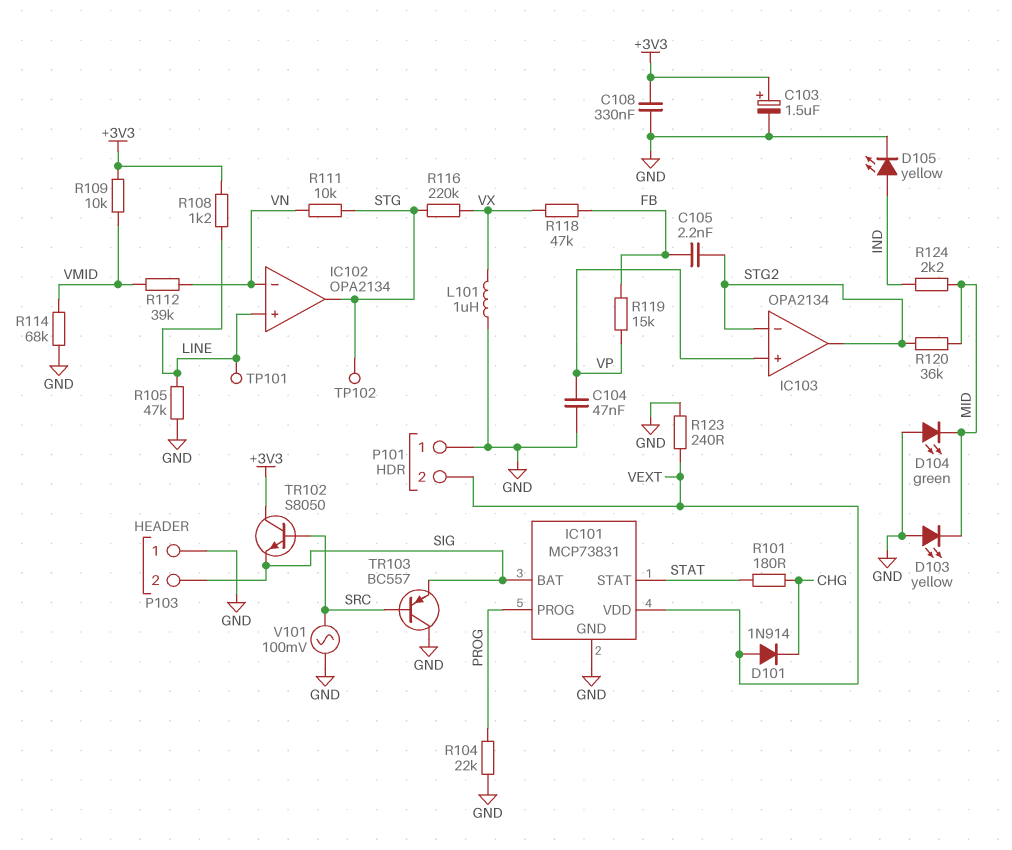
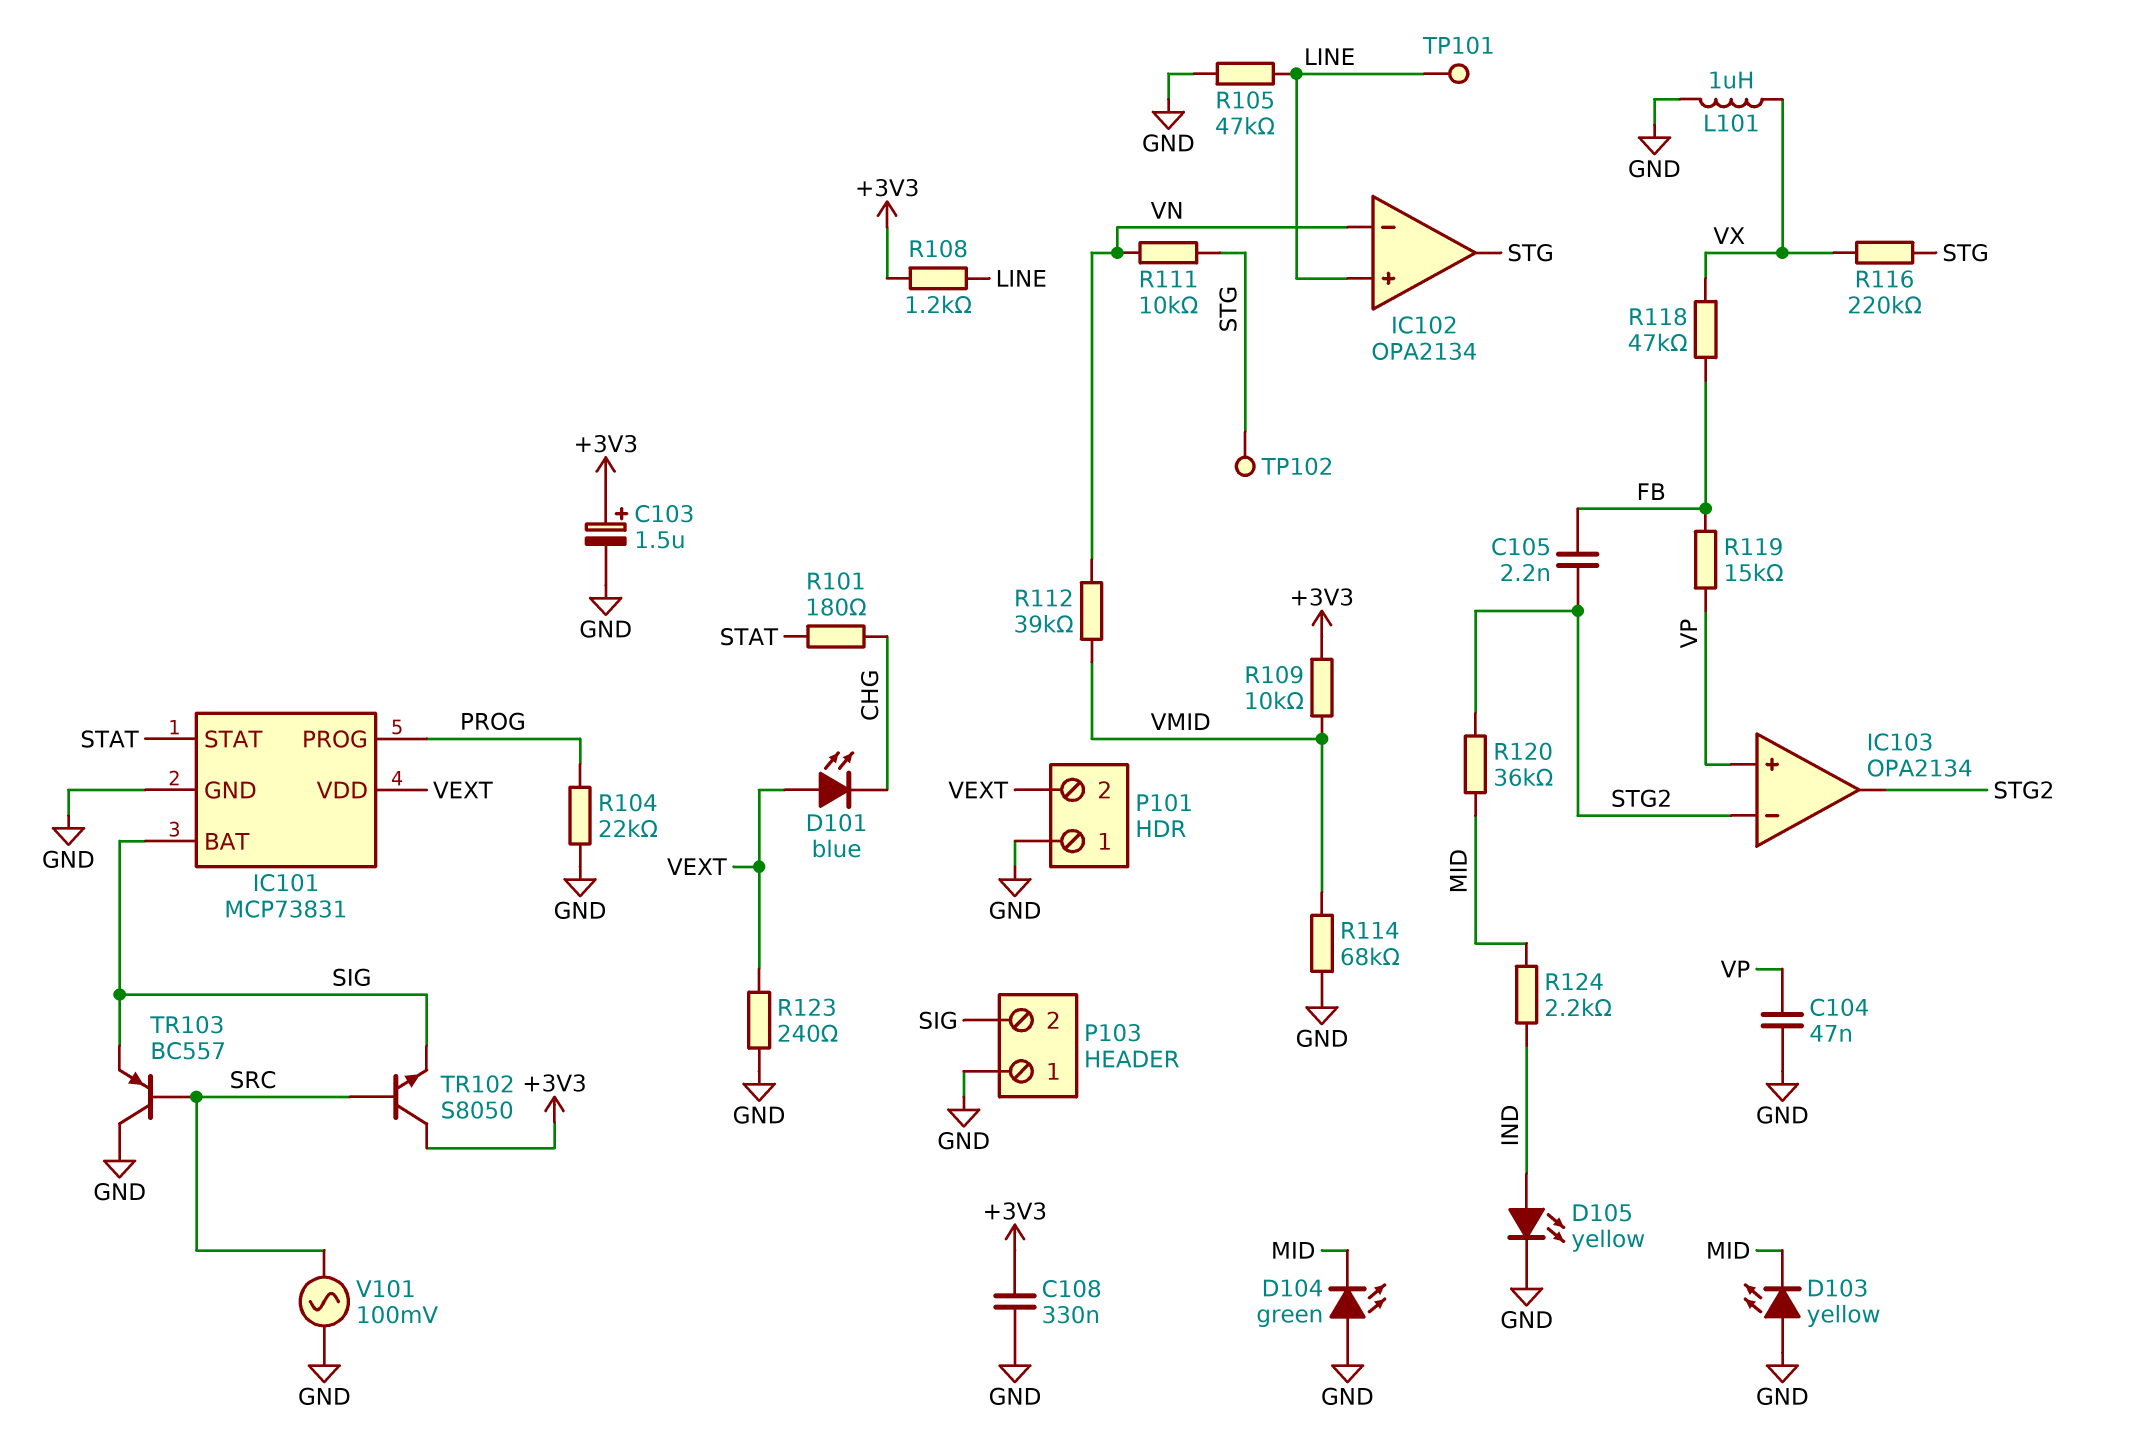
D101: diode 1N914 (A VEXT, K CHG) -> LED blue (A VEXT, K CHG)

